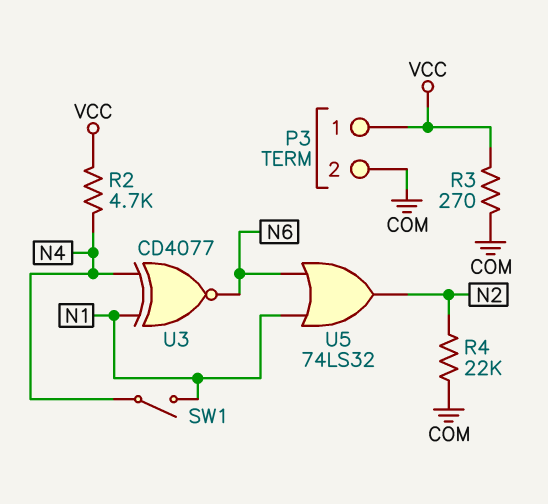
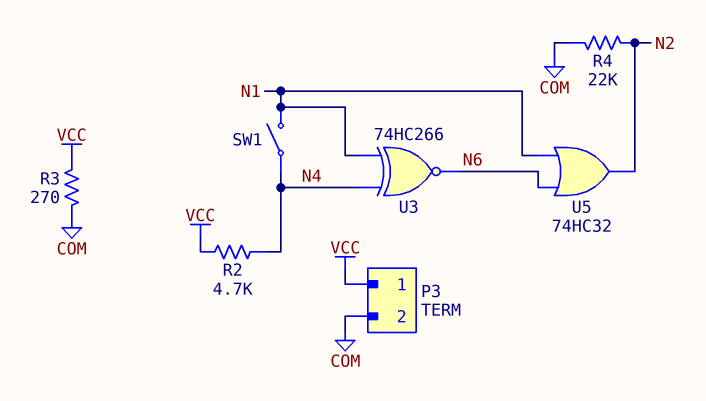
U3: XNOR CD4077 (in N1, in N4, out N6) -> XNOR 74HC266 (in N1, in N4, out N6)
U5: OR 74LS32 (in N1, in N6, out N2) -> OR 74HC32 (in N1, in N6, out N2)

